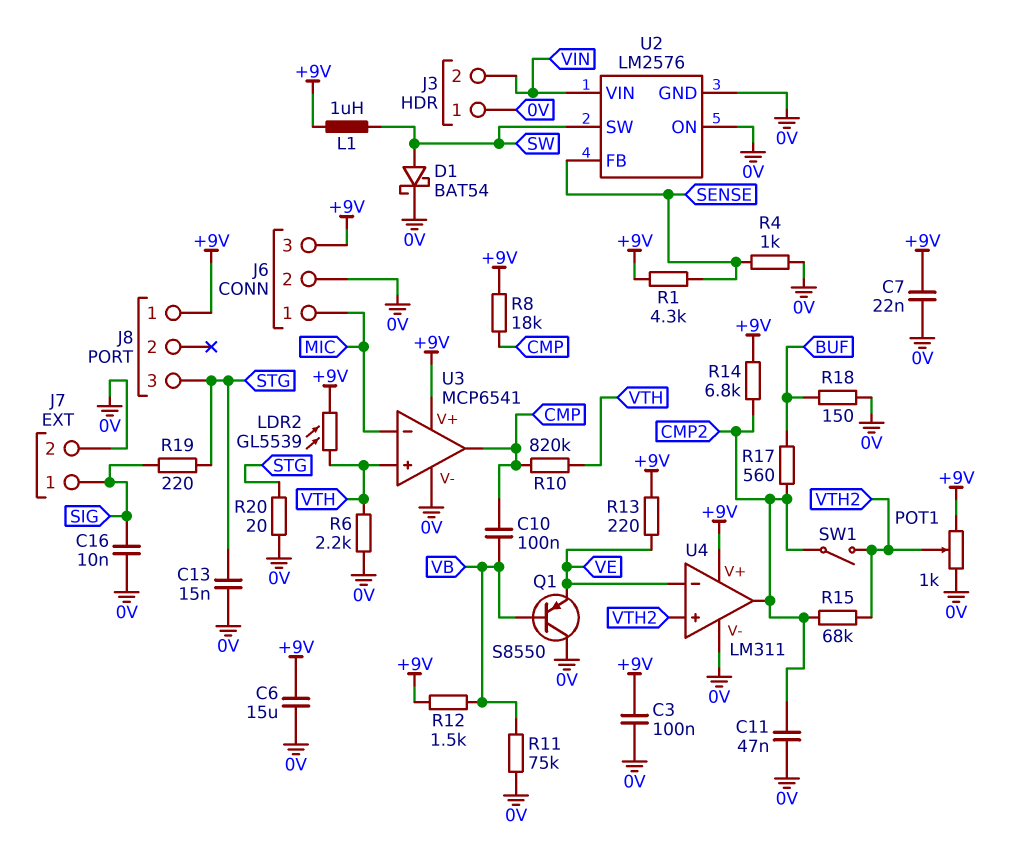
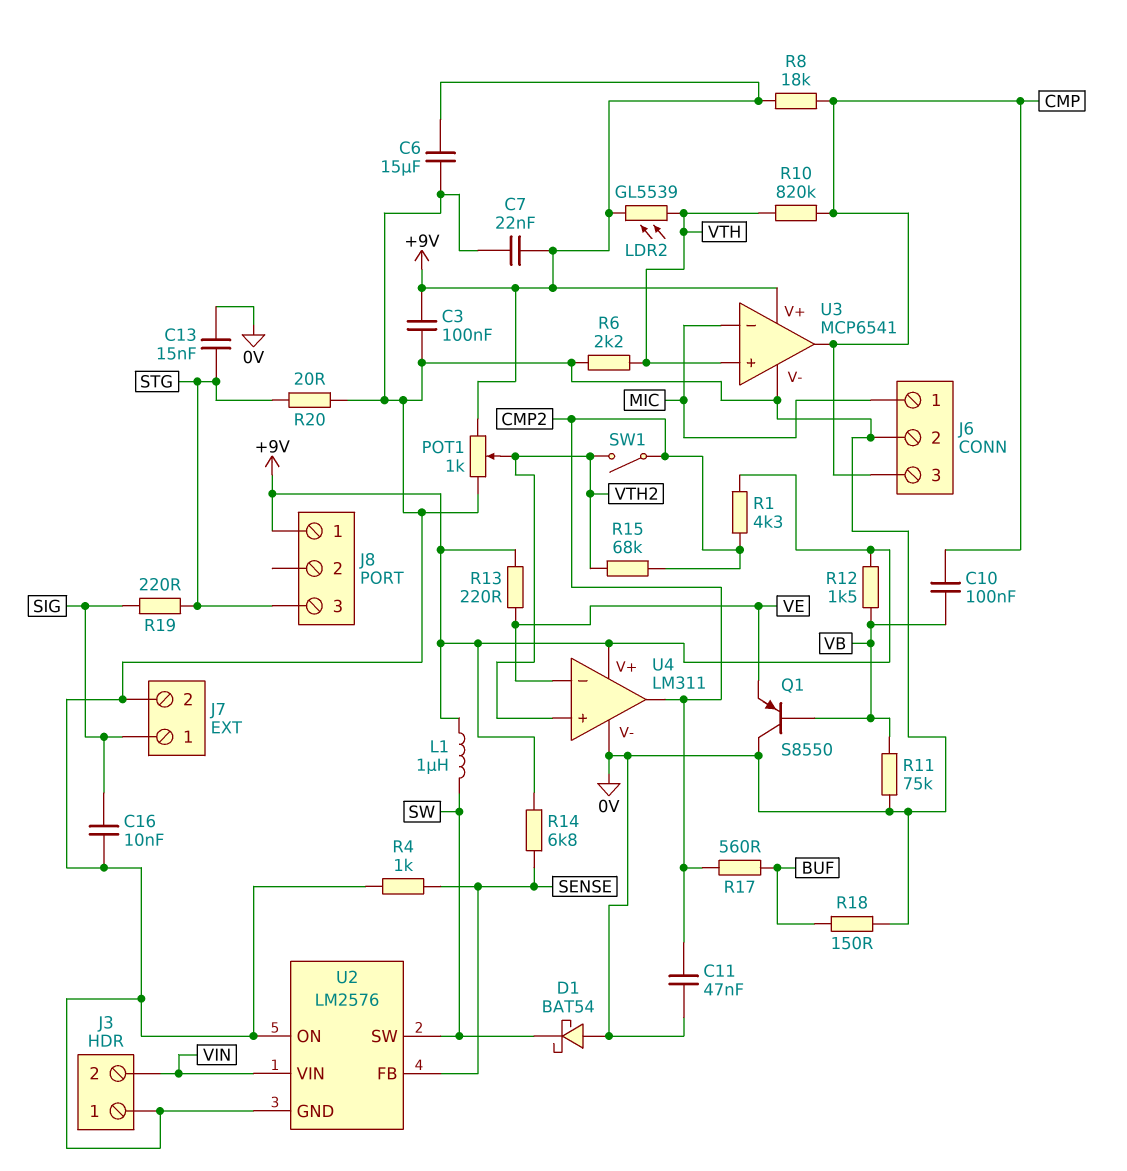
D1: schottky BAT54 (A SW, K 0V) -> schottky BAT54 (A 0V, K SW)
J6 pin 3: +9V -> CMP
R1: 4.3k (+9V, SENSE) -> 4.3k (+9V, CMP2)
R14: 6.8k (+9V, CMP2) -> 6.8k (+9V, SENSE)

